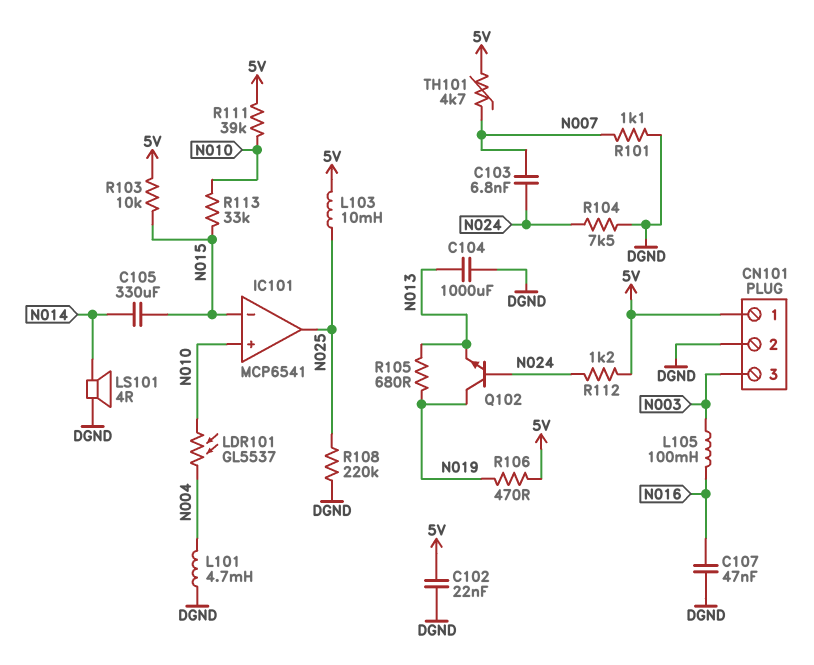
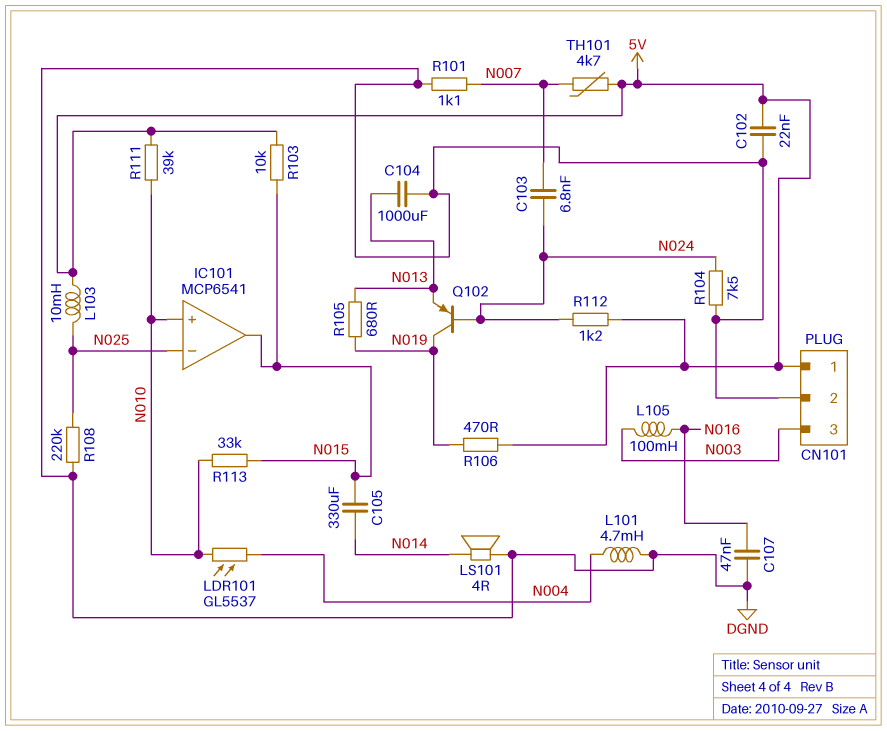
IC101 pin in-: N015 -> N025
IC101 pin out: N025 -> N015
Q102: NPN (B N024, C N019, E N013) -> PNP (B N024, C N019, E N013)

